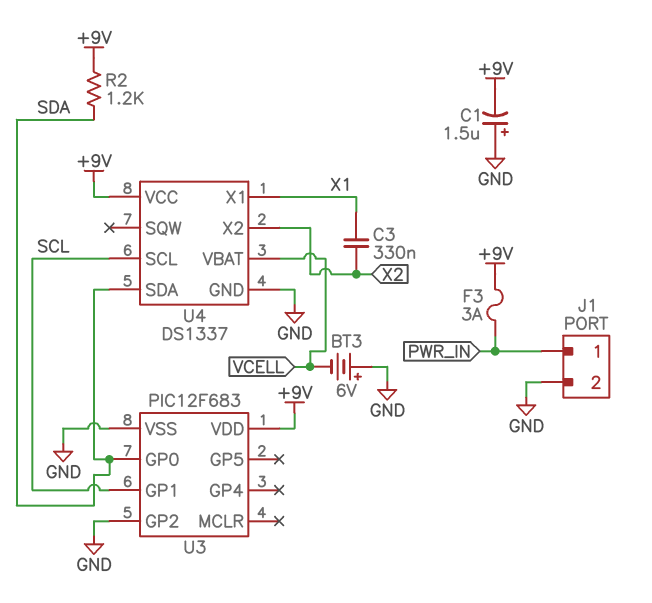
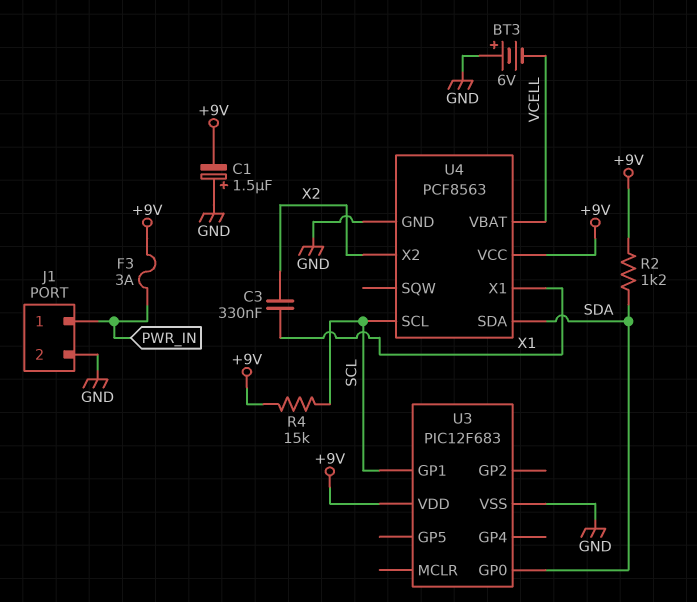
R4: none -> 15k (+9V, SCL)
U3 pin GP2: GND -> none
U4: DS1337 -> PCF8563

